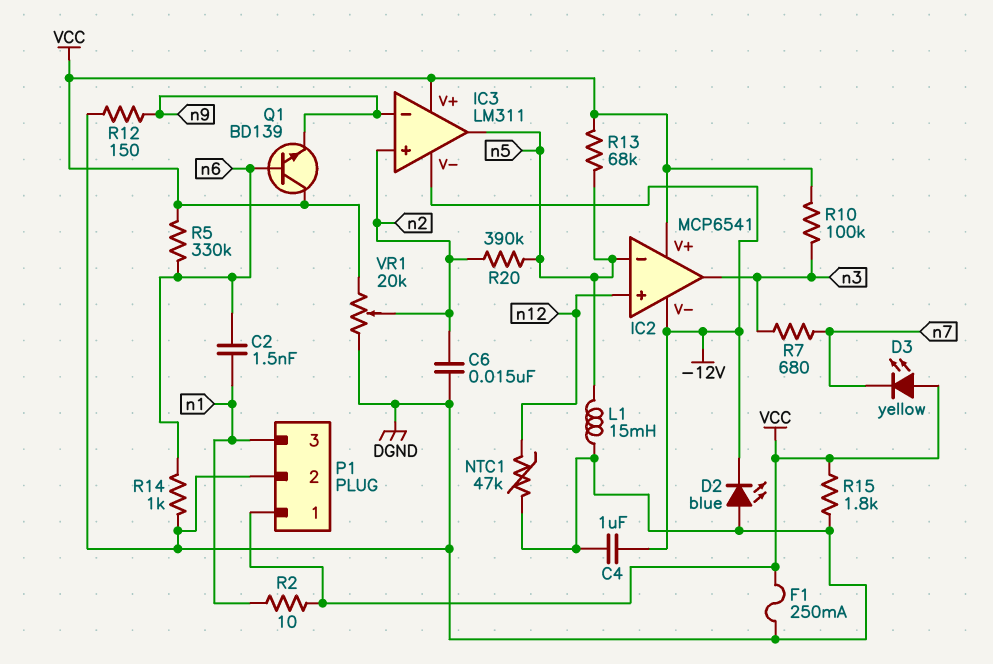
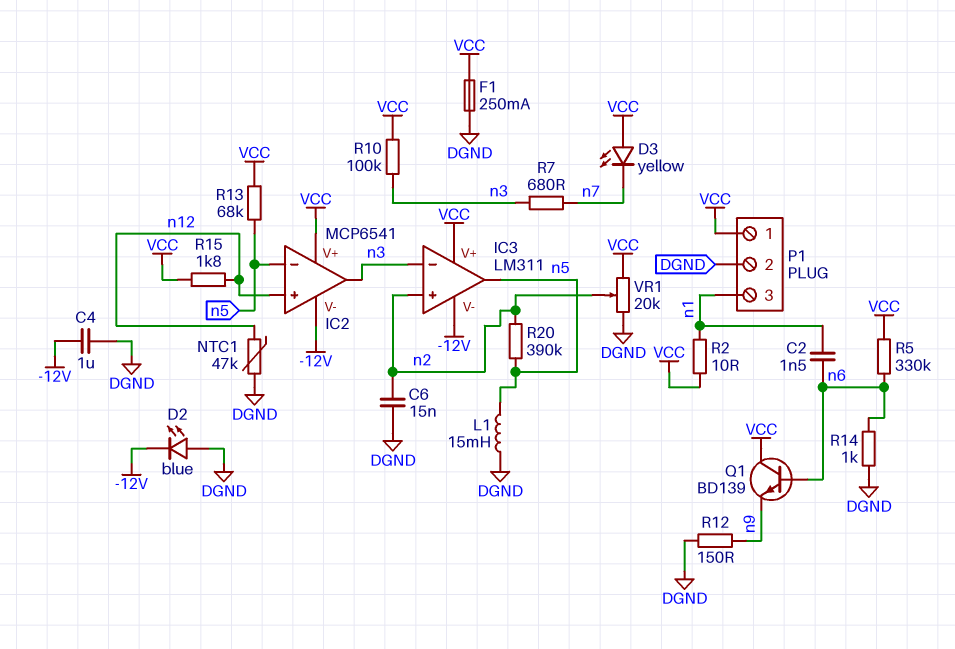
IC3 pin in-: n9 -> n3
R15: 1.8k (DGND, VCC) -> 1.8k (VCC, n12)

